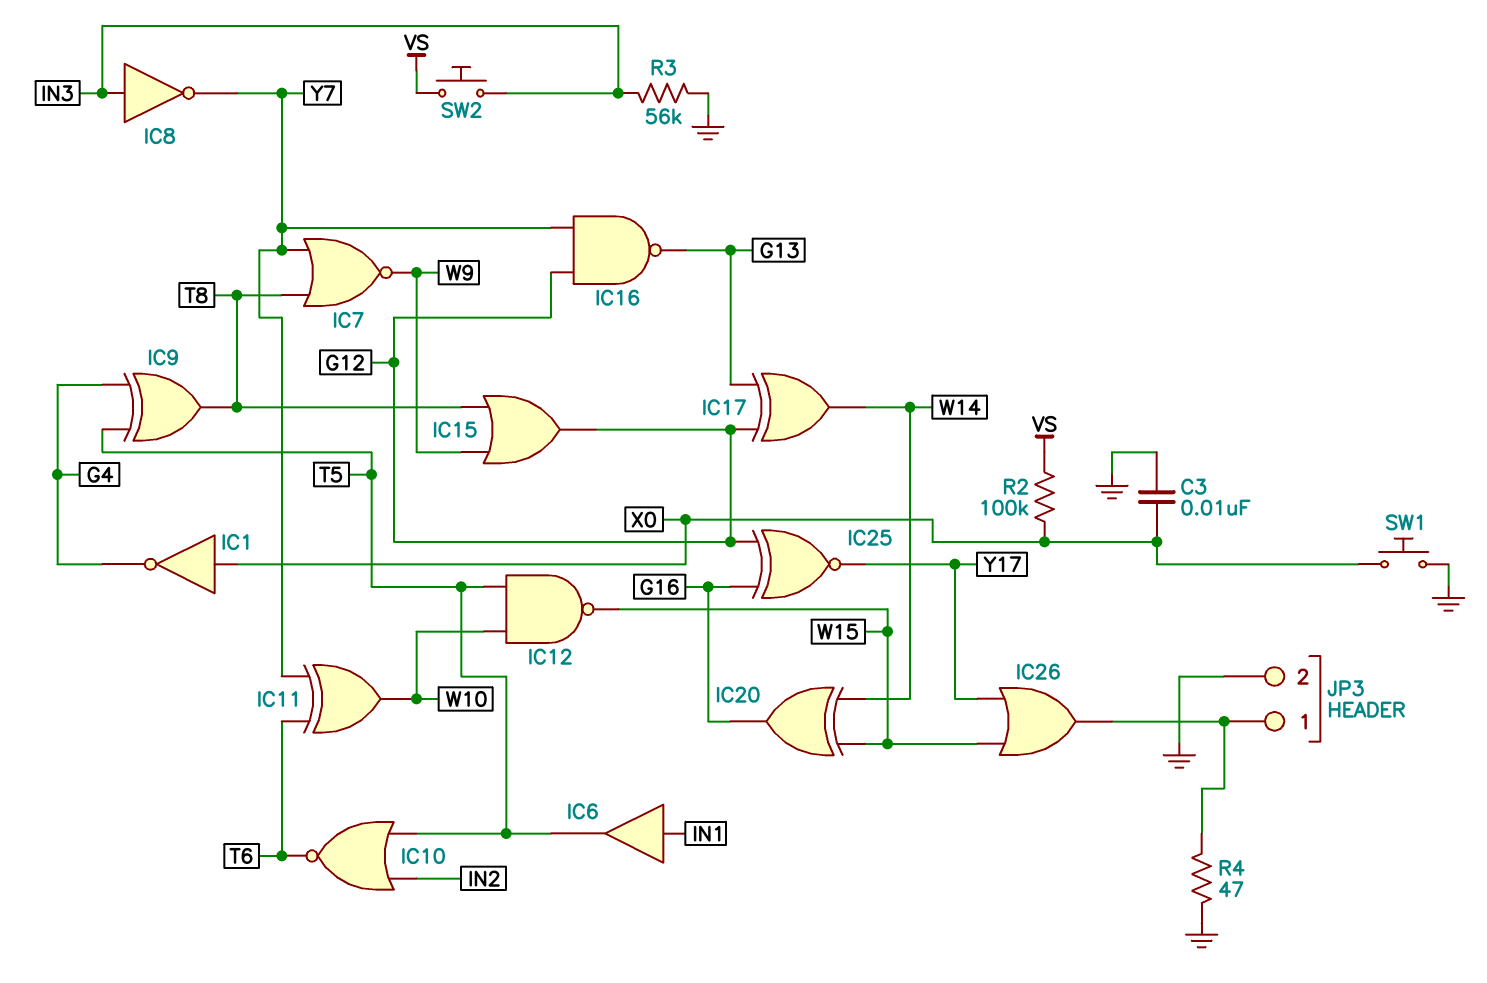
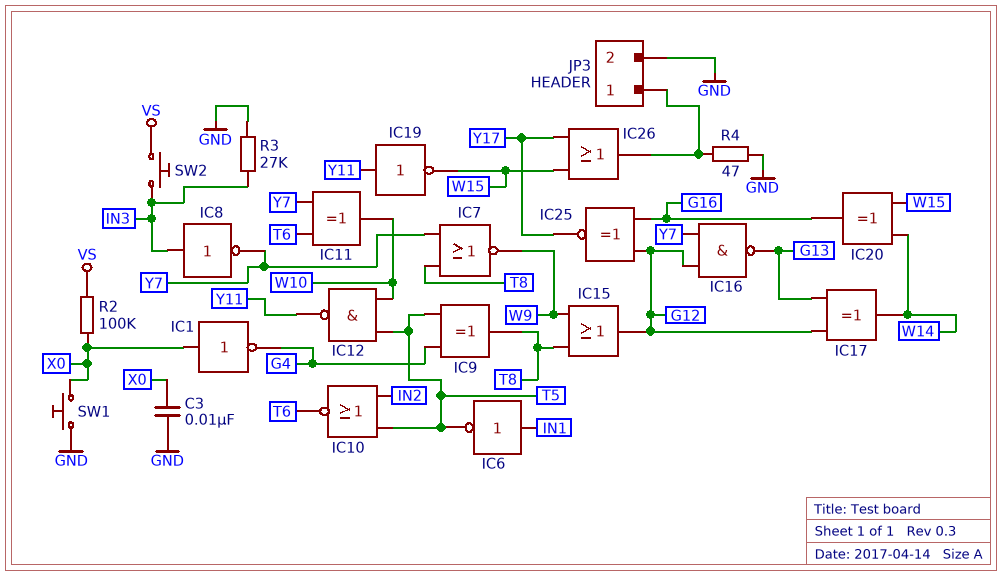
IC6: buffer (in IN1, out T5) -> NOT (in IN1, out T5)
IC12: NAND (in T5, in W10, out W15) -> NAND (in T5, in W10, out Y11)
IC19: none -> NOT (in Y11, out W15)
R3: 56k (GND, IN3) -> 27k (GND, IN3)

